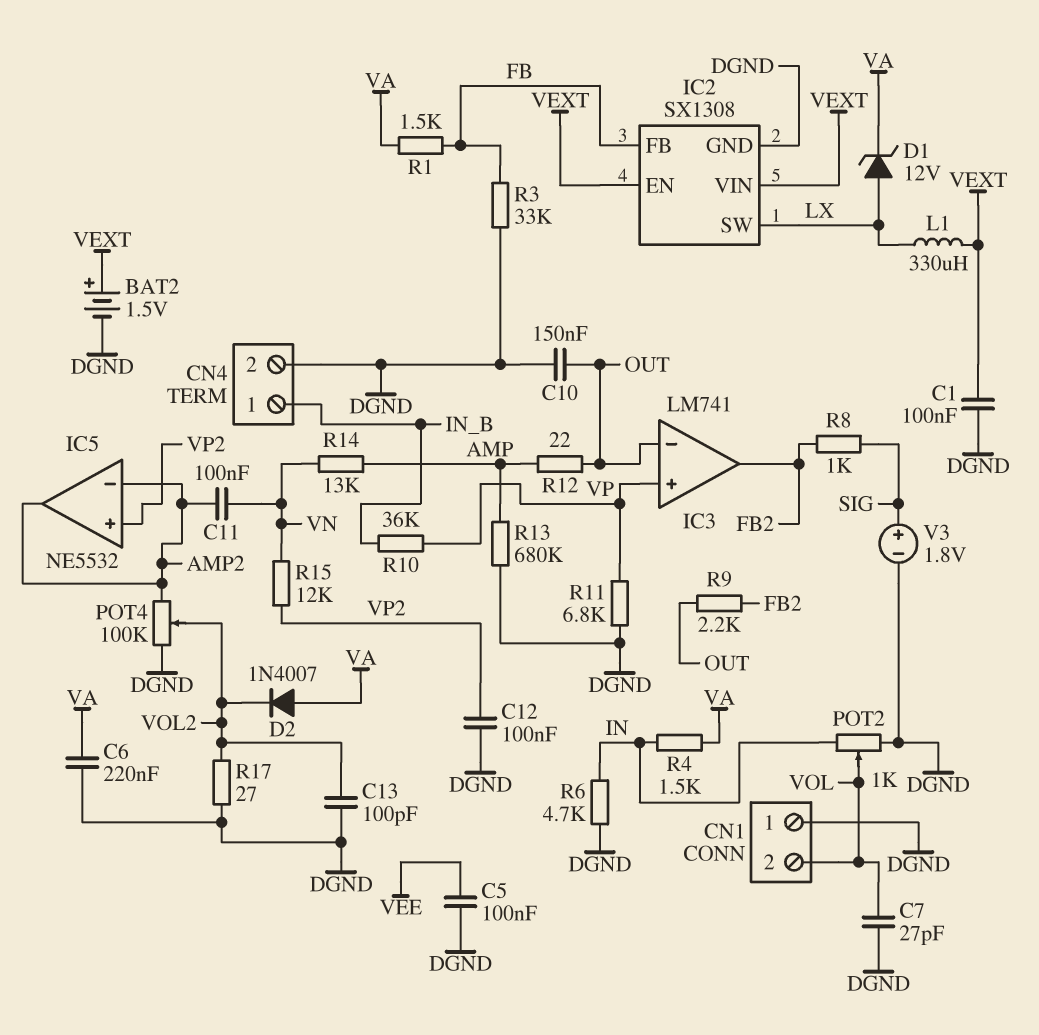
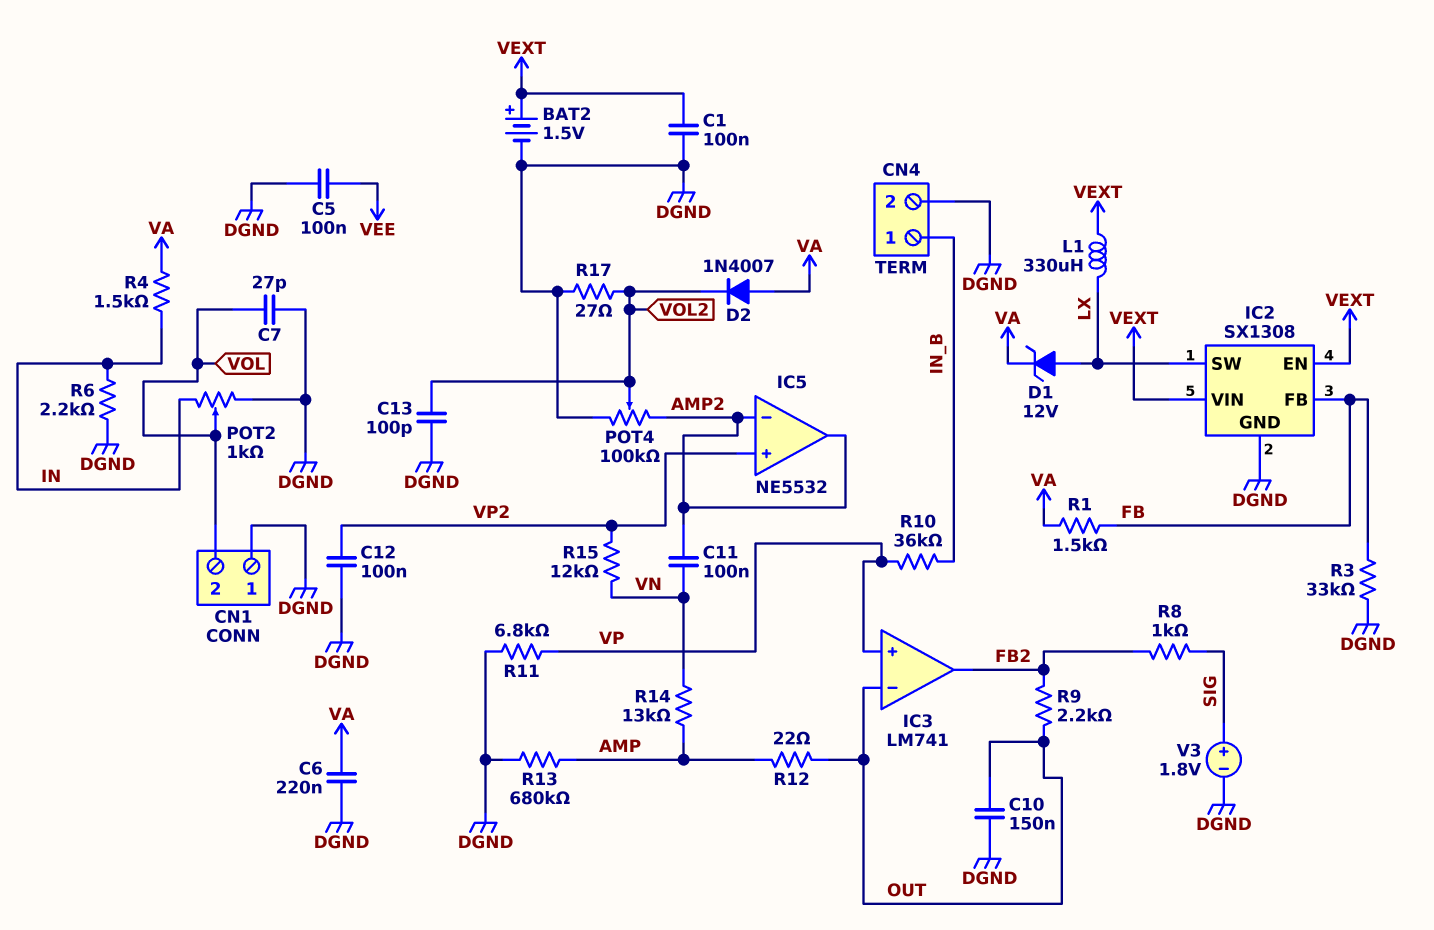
R6: 4.7k (DGND, IN) -> 2.2k (DGND, IN)

